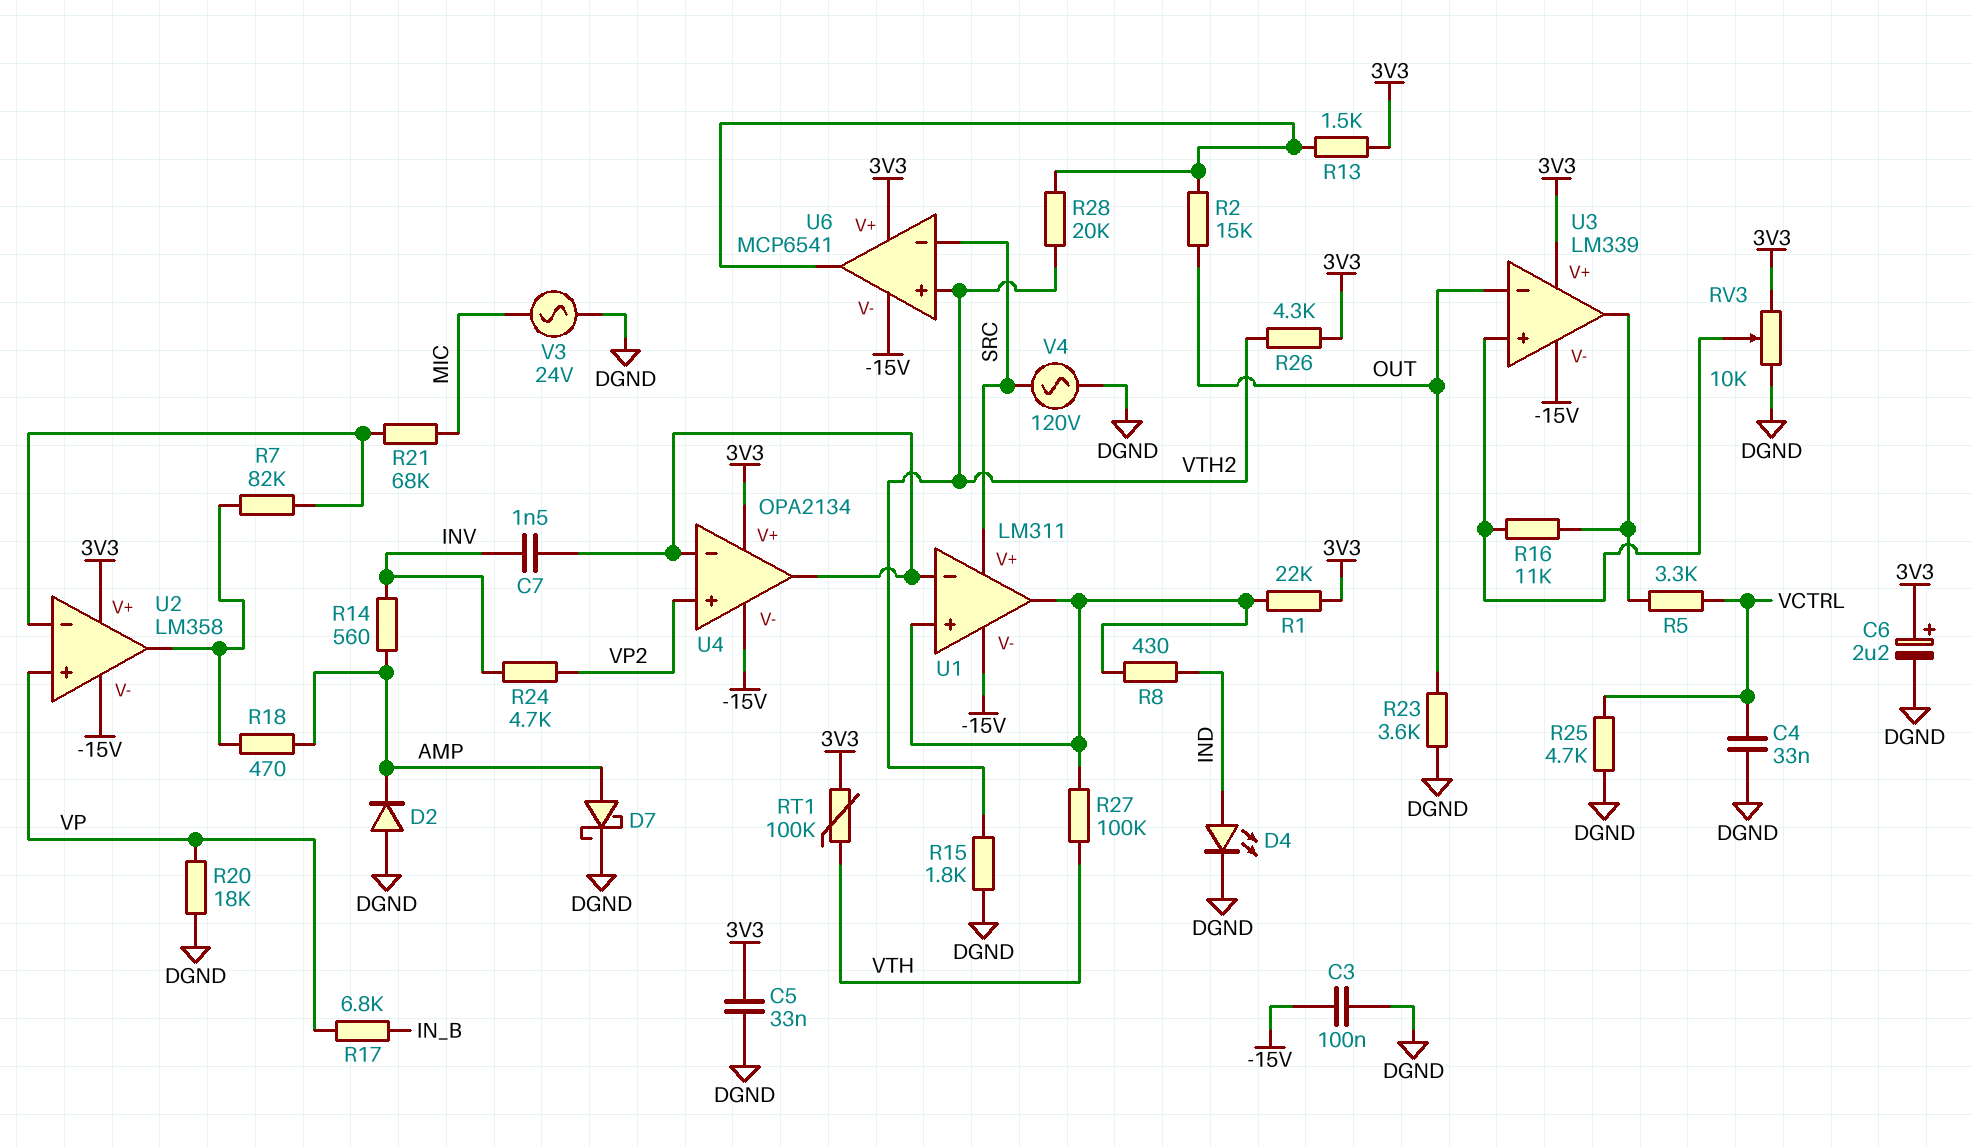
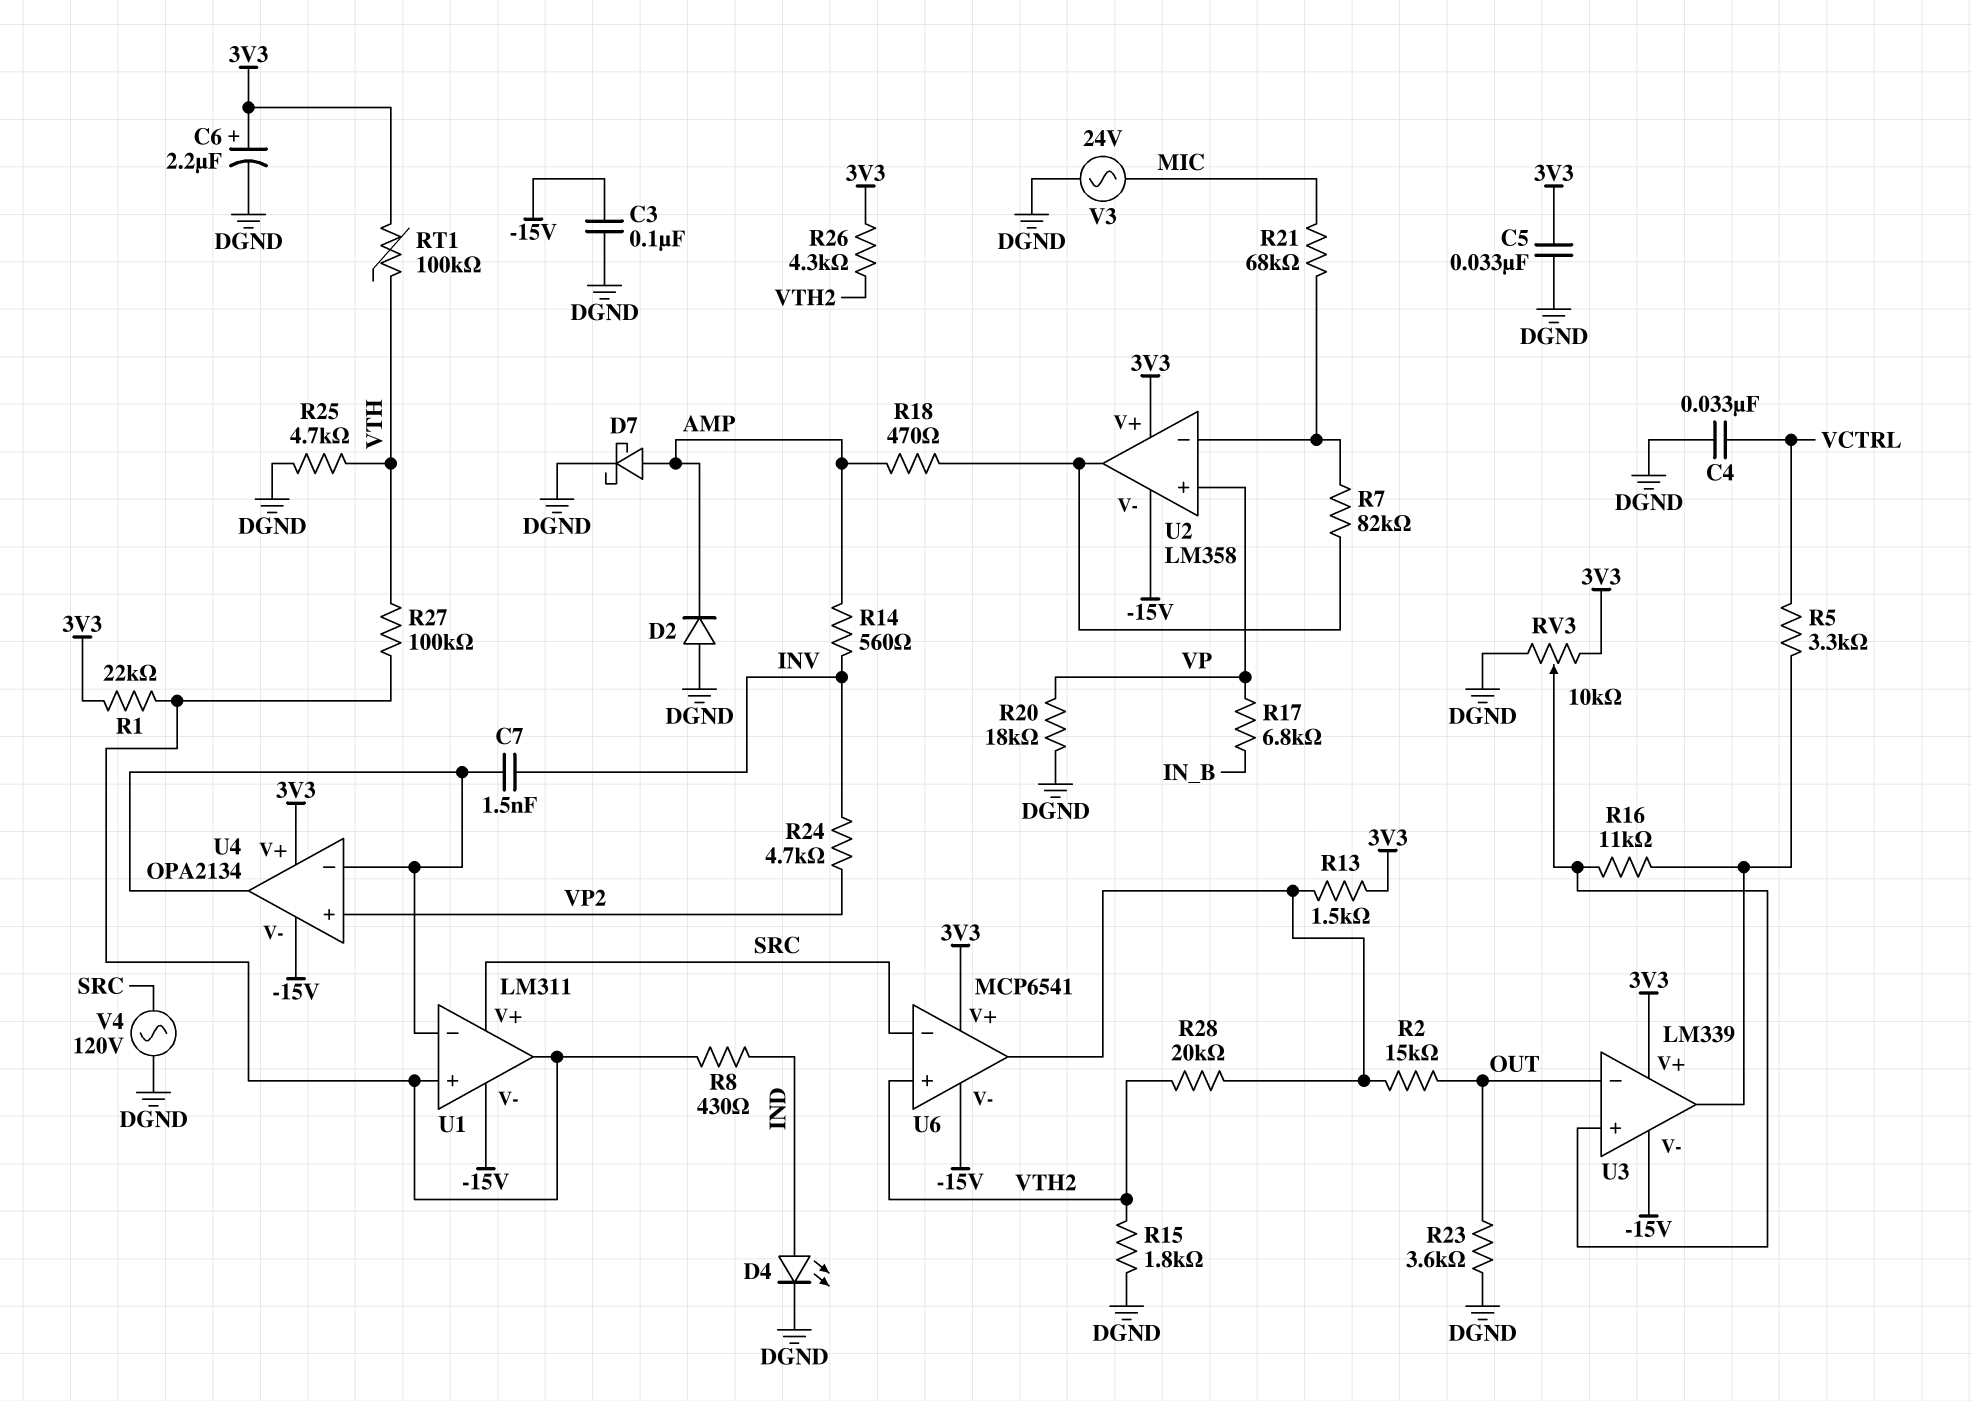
R25: 4.7k (DGND, VCTRL) -> 4.7k (DGND, VTH)

